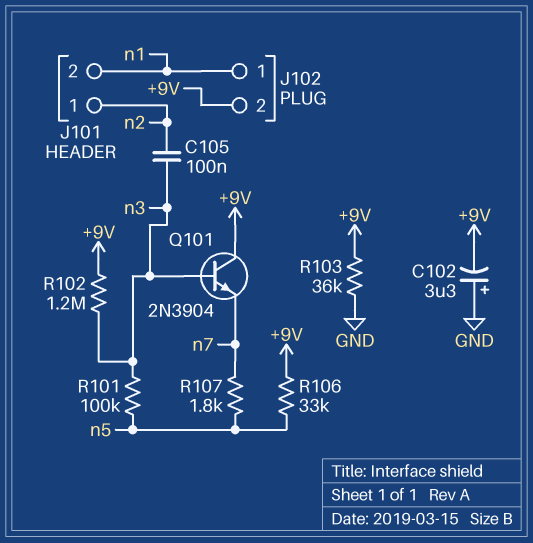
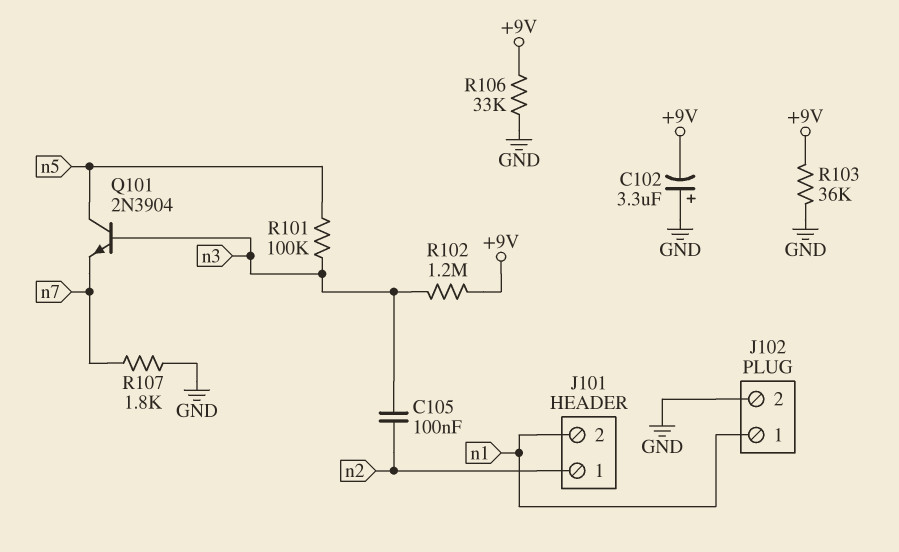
J102 pin 2: +9V -> GND
Q101: NPN 2N3904 (B n3, C +9V, E n7) -> NPN 2N3904 (B n3, C n5, E n7)
R106: 33k (+9V, n5) -> 33k (+9V, GND)
R107: 1.8k (n5, n7) -> 1.8k (GND, n7)

